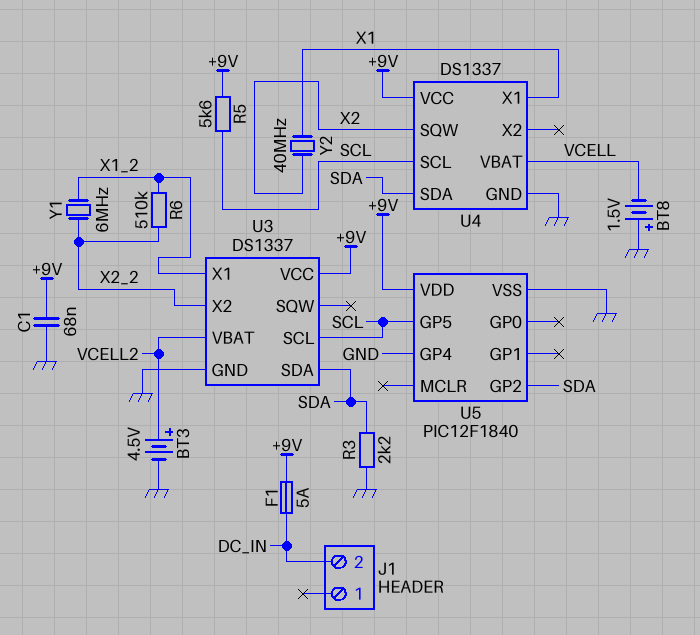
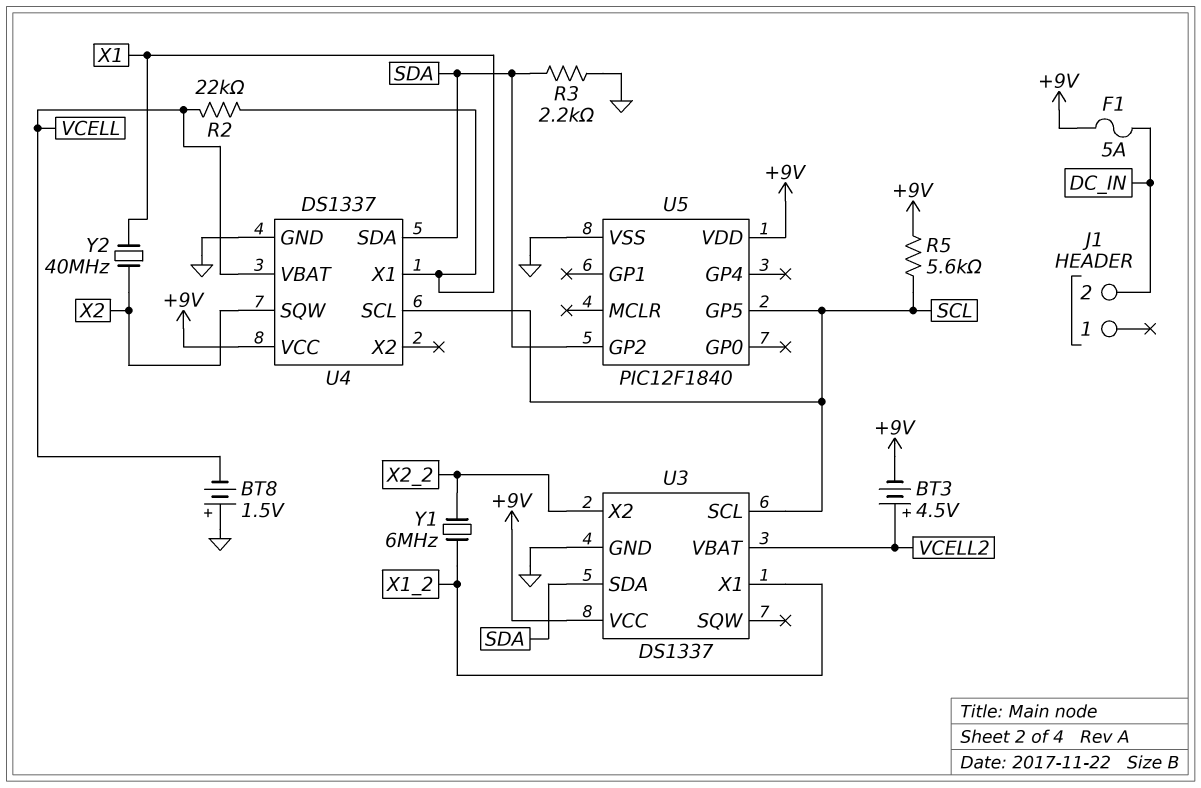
BT3: 4.5V (plus VCELL2, minus GND) -> 4.5V (plus VCELL2, minus +9V)
C1: 68nF (+9V, GND) -> none
R2: none -> 22k (VCELL, X1)
R6: 510k (X1_2, X2_2) -> none
U5 pin GP4: GND -> none

